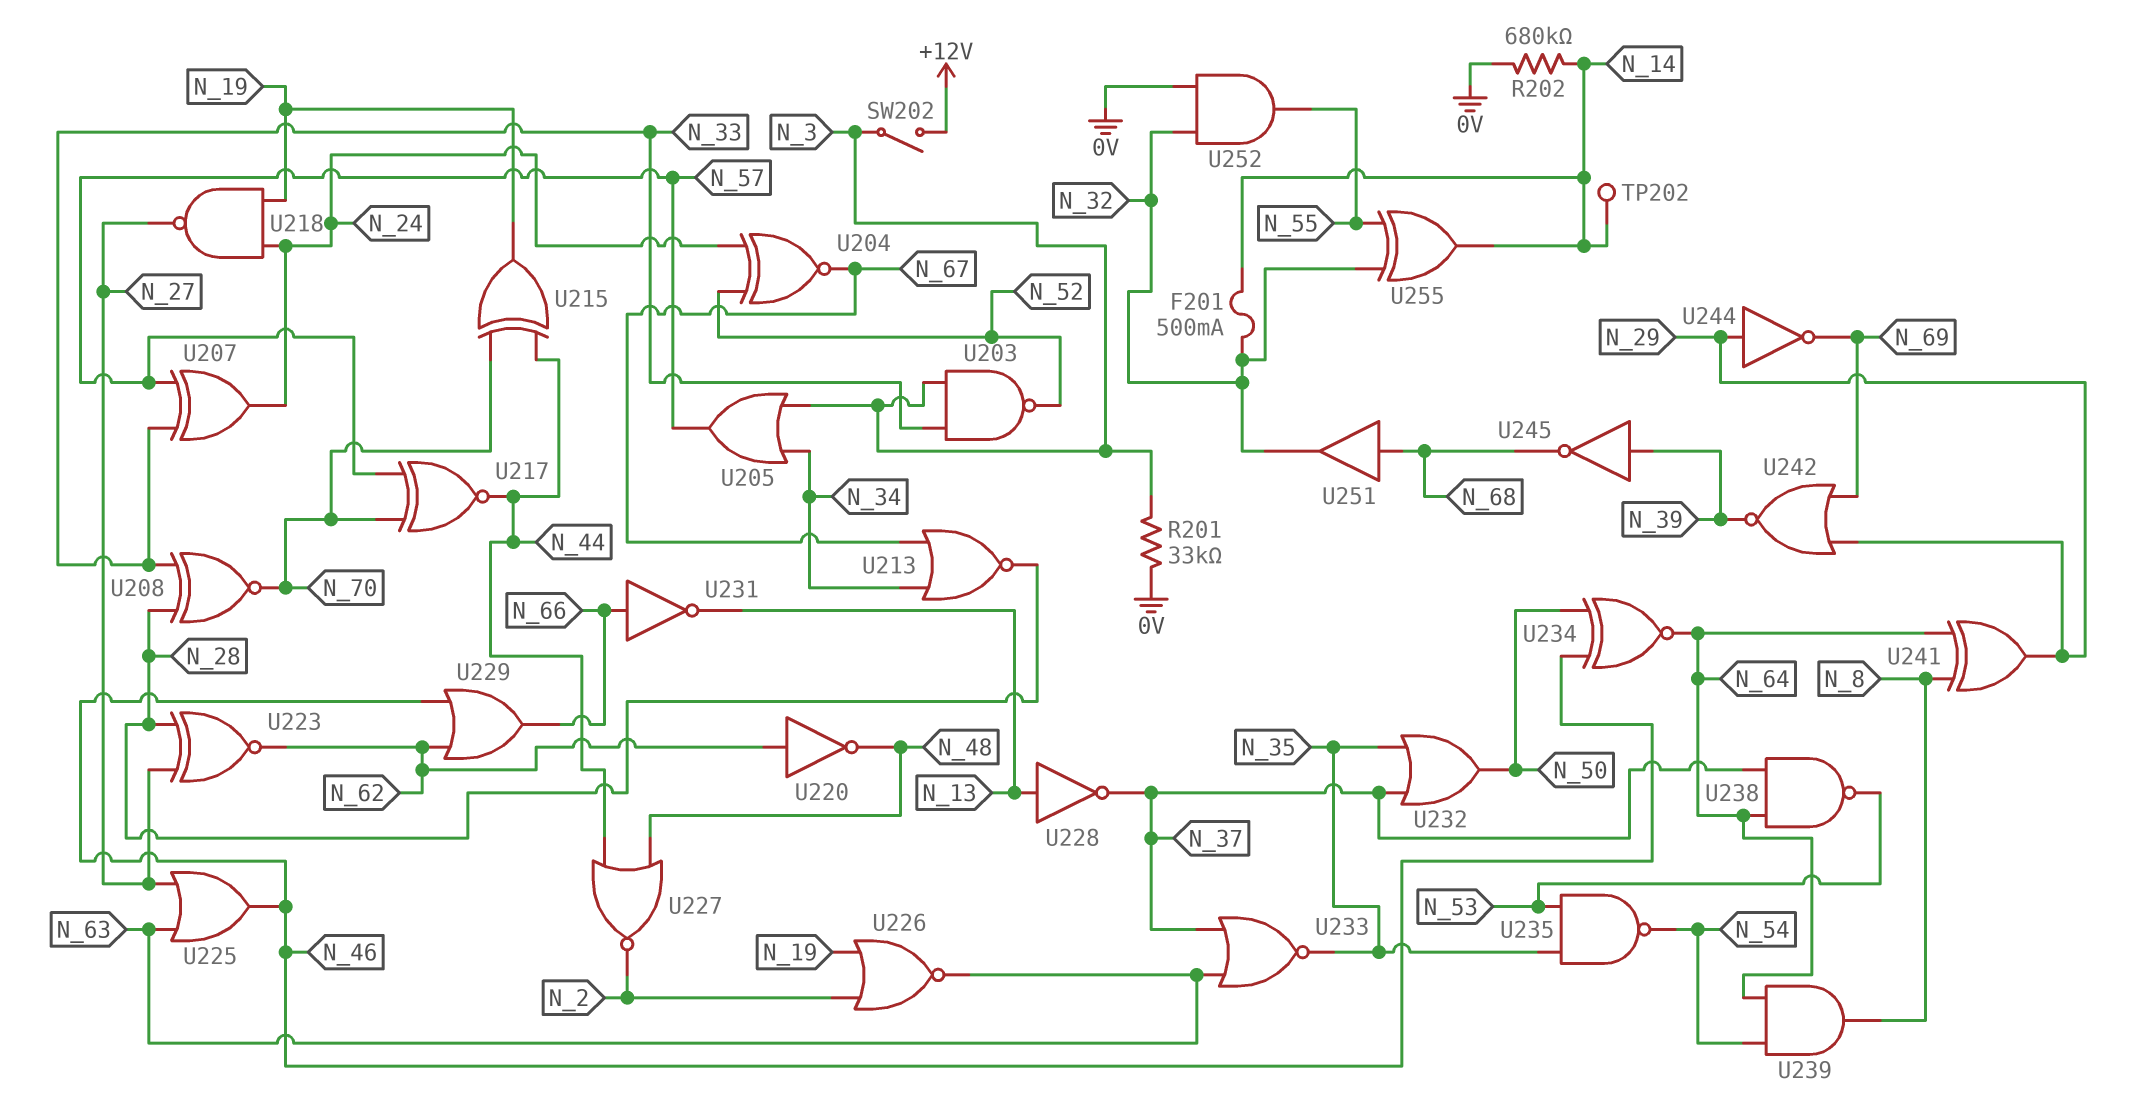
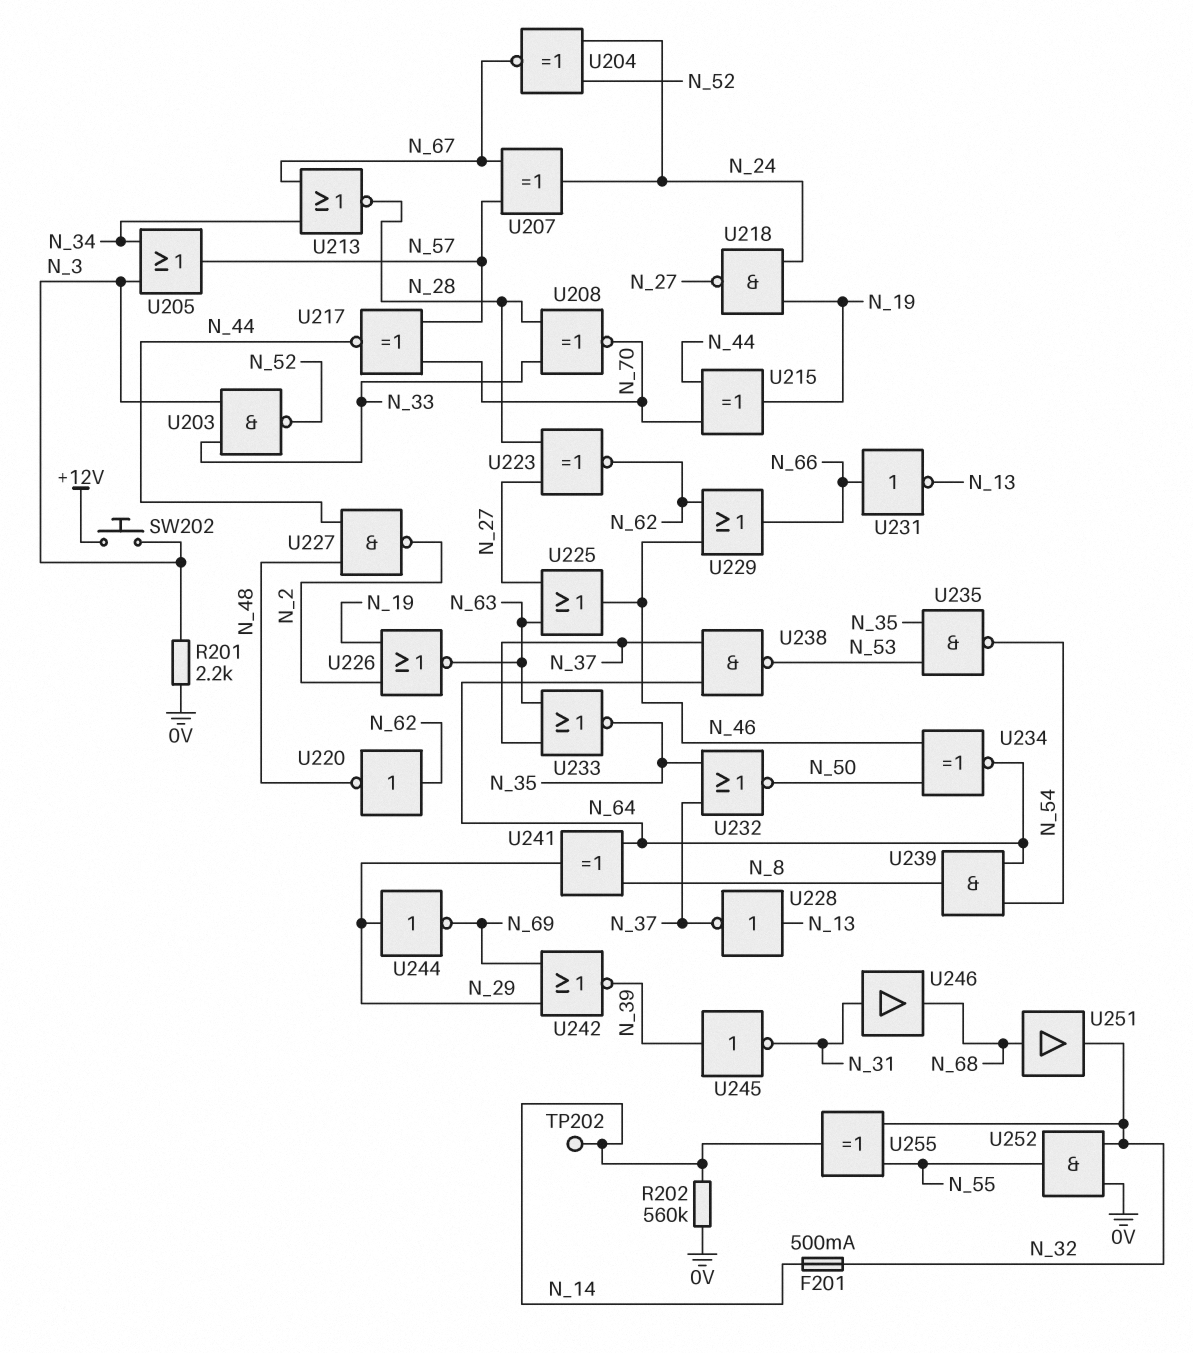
R201: 33k (0V, N_3) -> 2.2k (0V, N_3)
R202: 680k (0V, N_14) -> 560k (0V, N_14)
SW202: switch (+12V, N_3) -> button (+12V, N_3)
U207: XOR (in N_33, in N_57, out N_24) -> XOR (in N_57, in N_67, out N_24)
U227: NOR (in N_44, in N_48, out N_2) -> NAND (in N_44, in N_48, out N_2)
U232: OR (in N_35, in N_37, out N_50) -> NOR (in N_35, in N_37, out N_50)
U245: NOT (in N_39, out N_68) -> NOT (in N_39, out N_31)
U246: none -> buffer (in N_31, out N_68)

